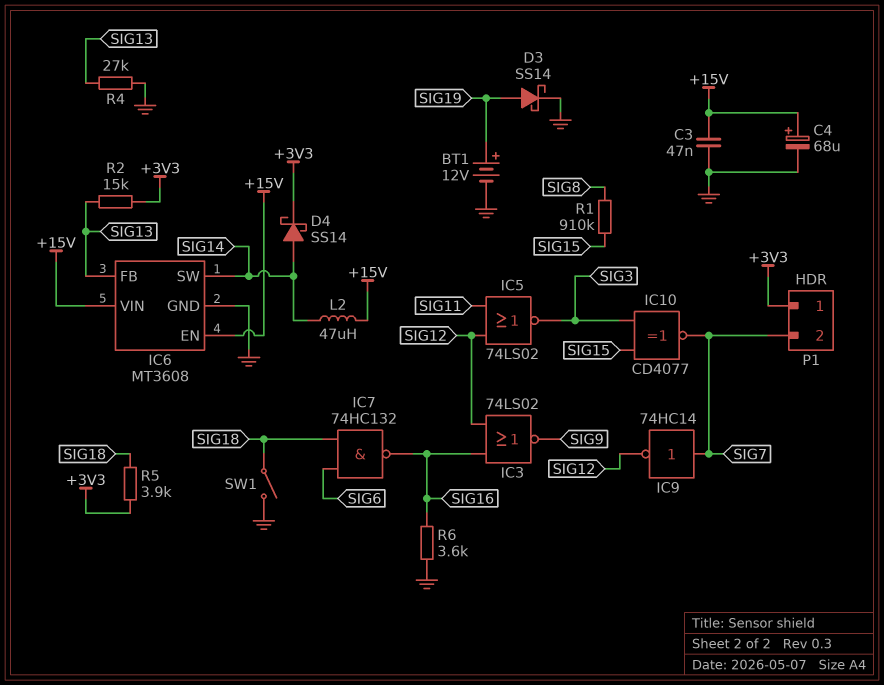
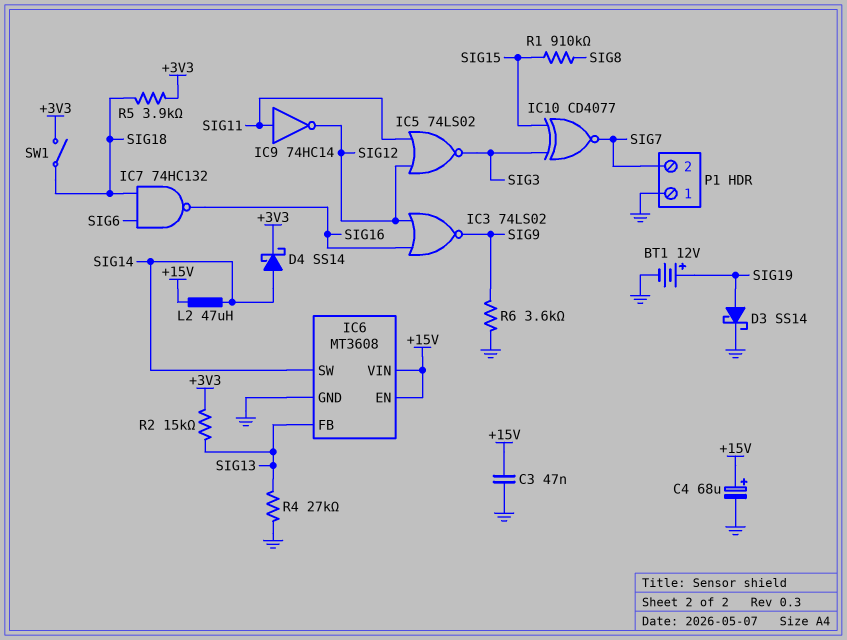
IC9: NOT 74HC14 (in SIG7, out SIG12) -> NOT 74HC14 (in SIG11, out SIG12)
P1 pin 1: +3V3 -> GND
R6: 3.6k (GND, SIG16) -> 3.6k (GND, SIG9)
SW1: switch (GND, SIG18) -> switch (+3V3, SIG18)

